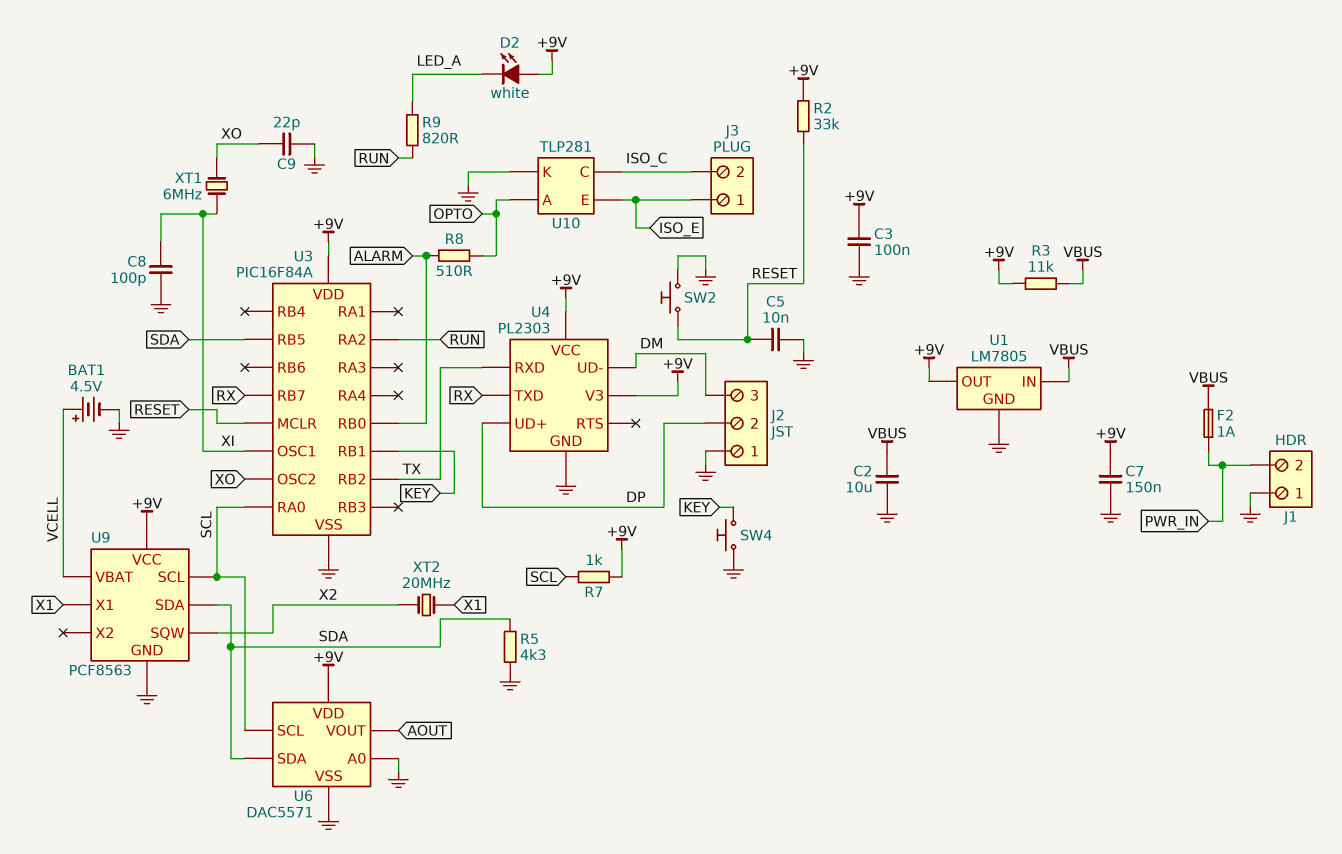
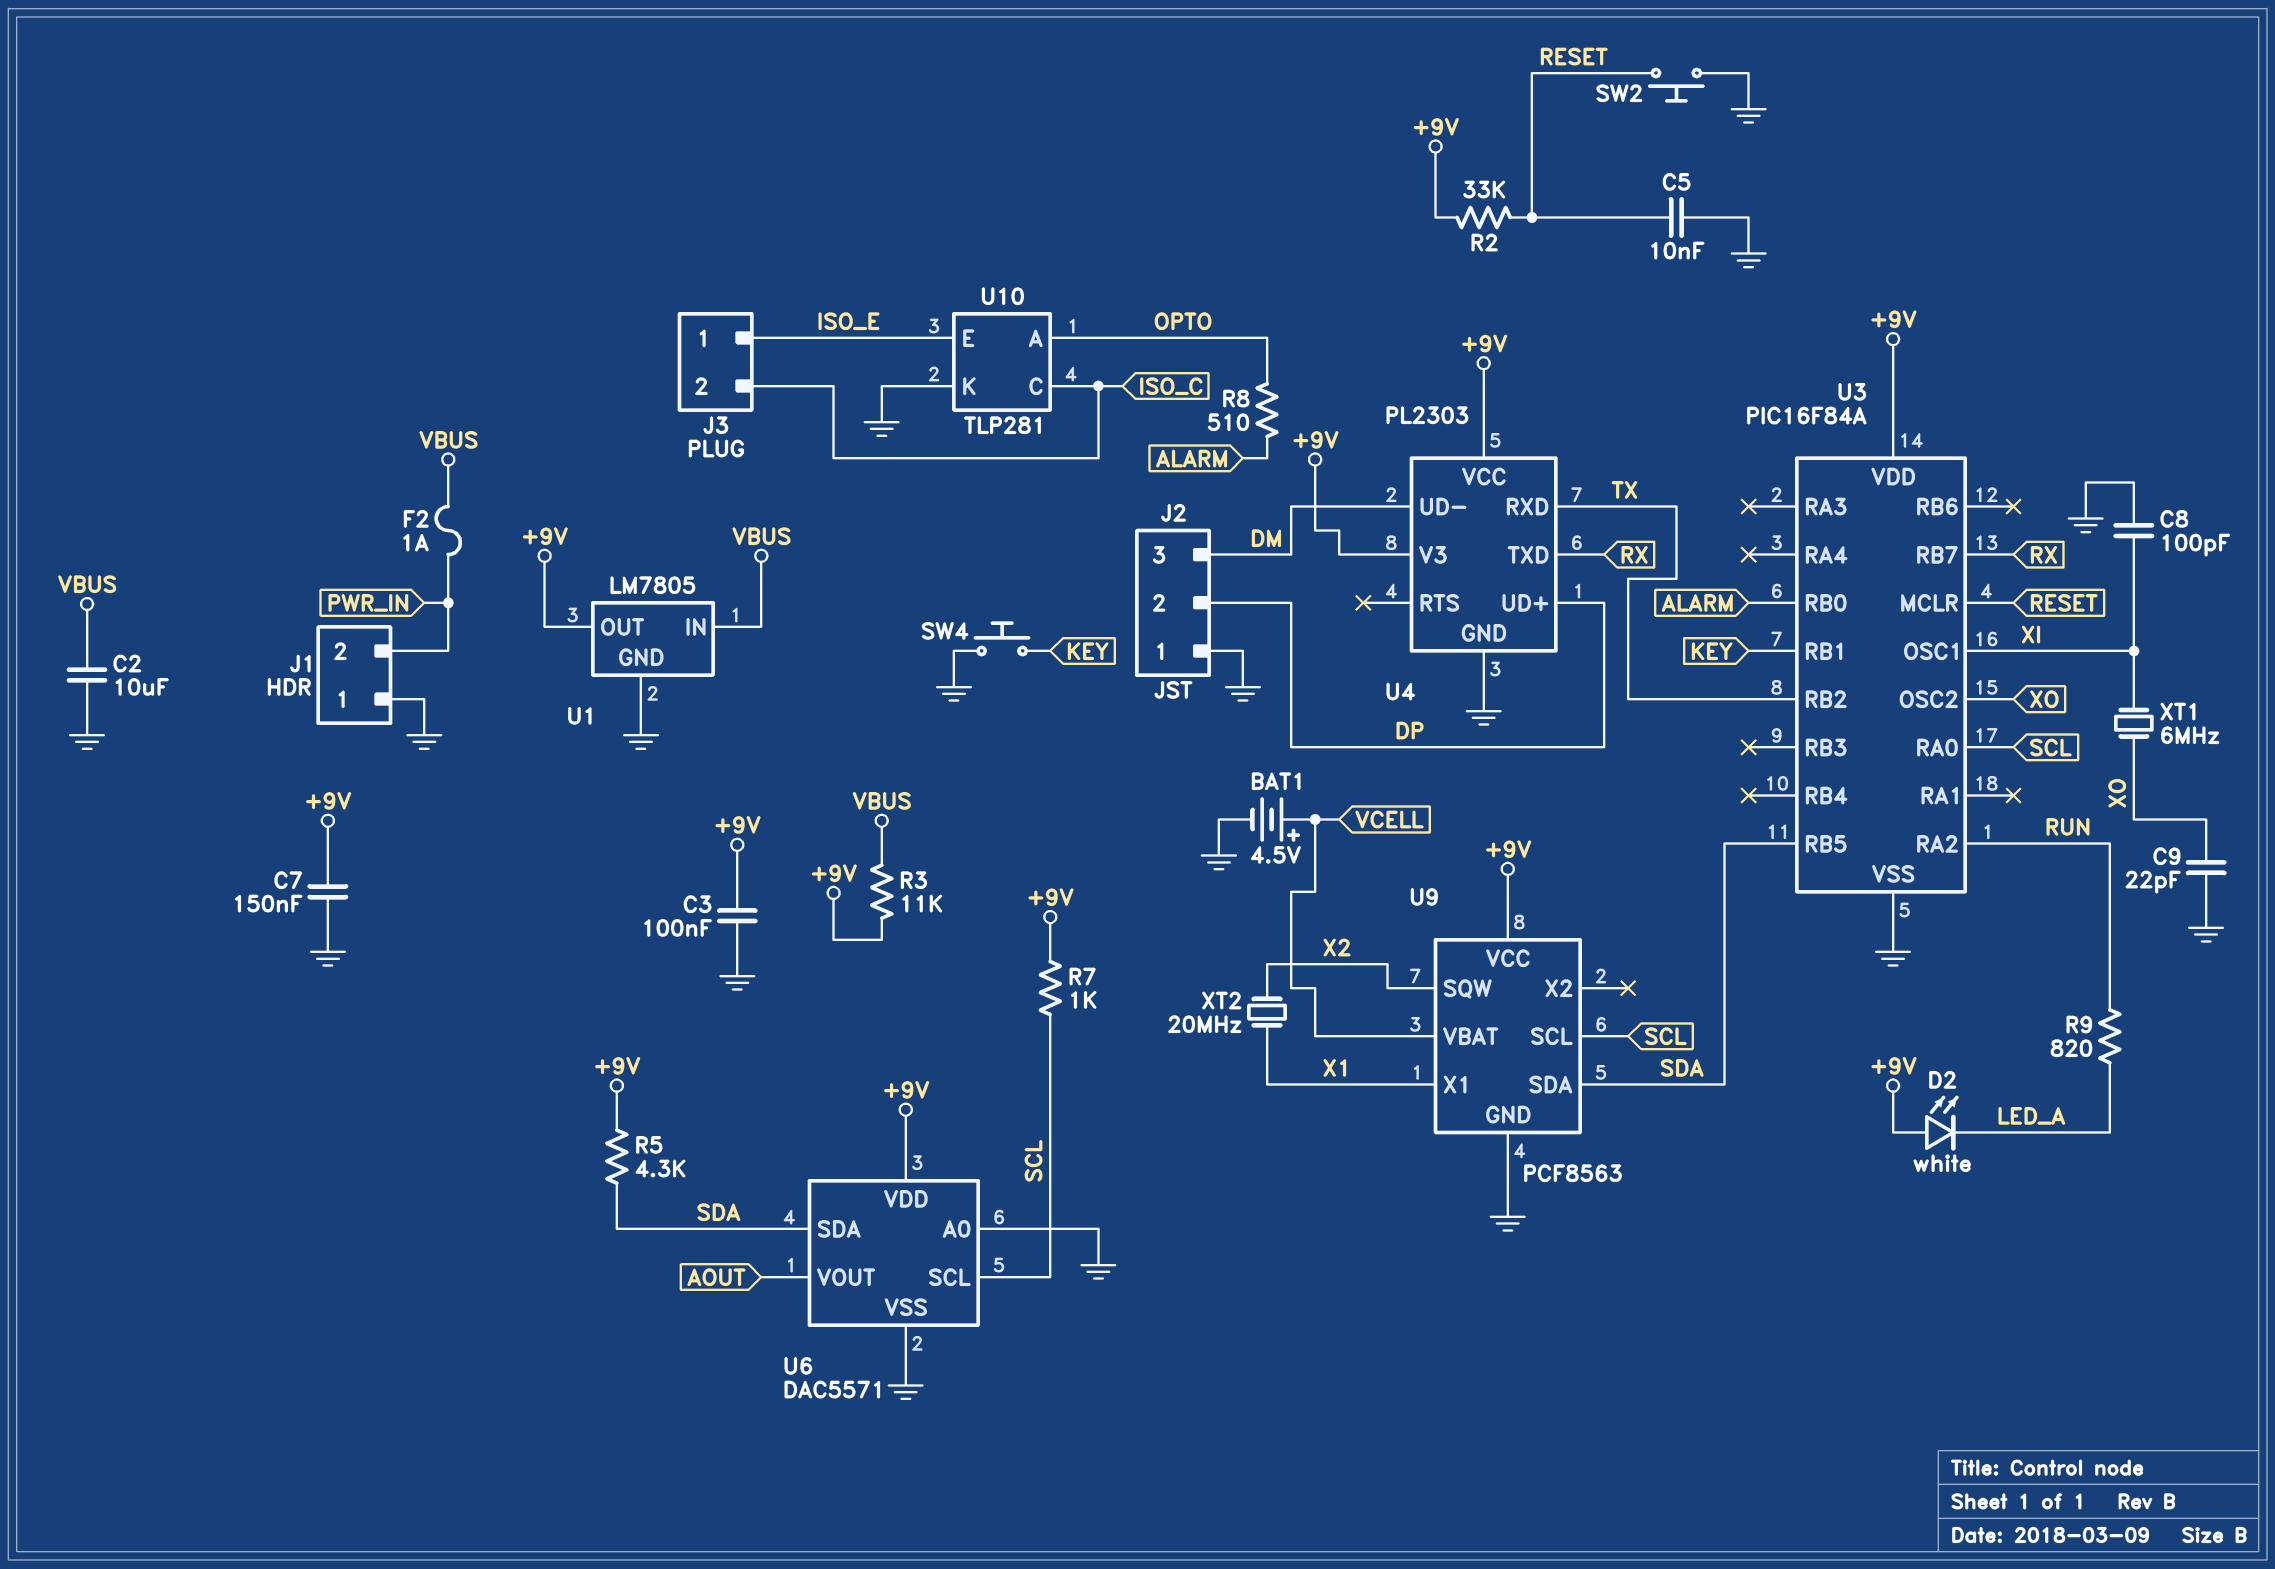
R5: 4.3k (GND, SDA) -> 4.3k (+9V, SDA)

